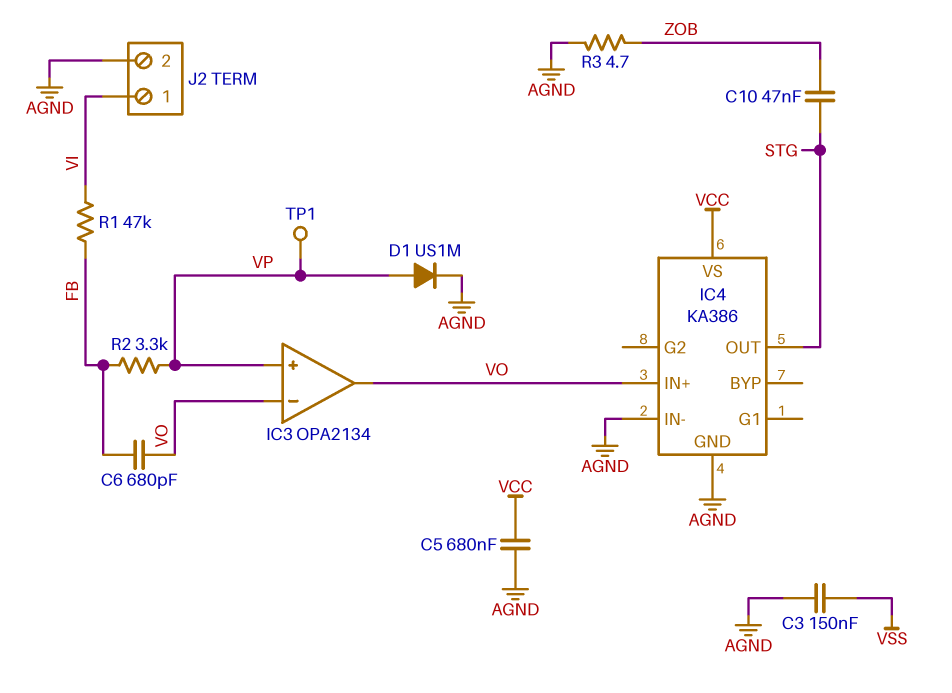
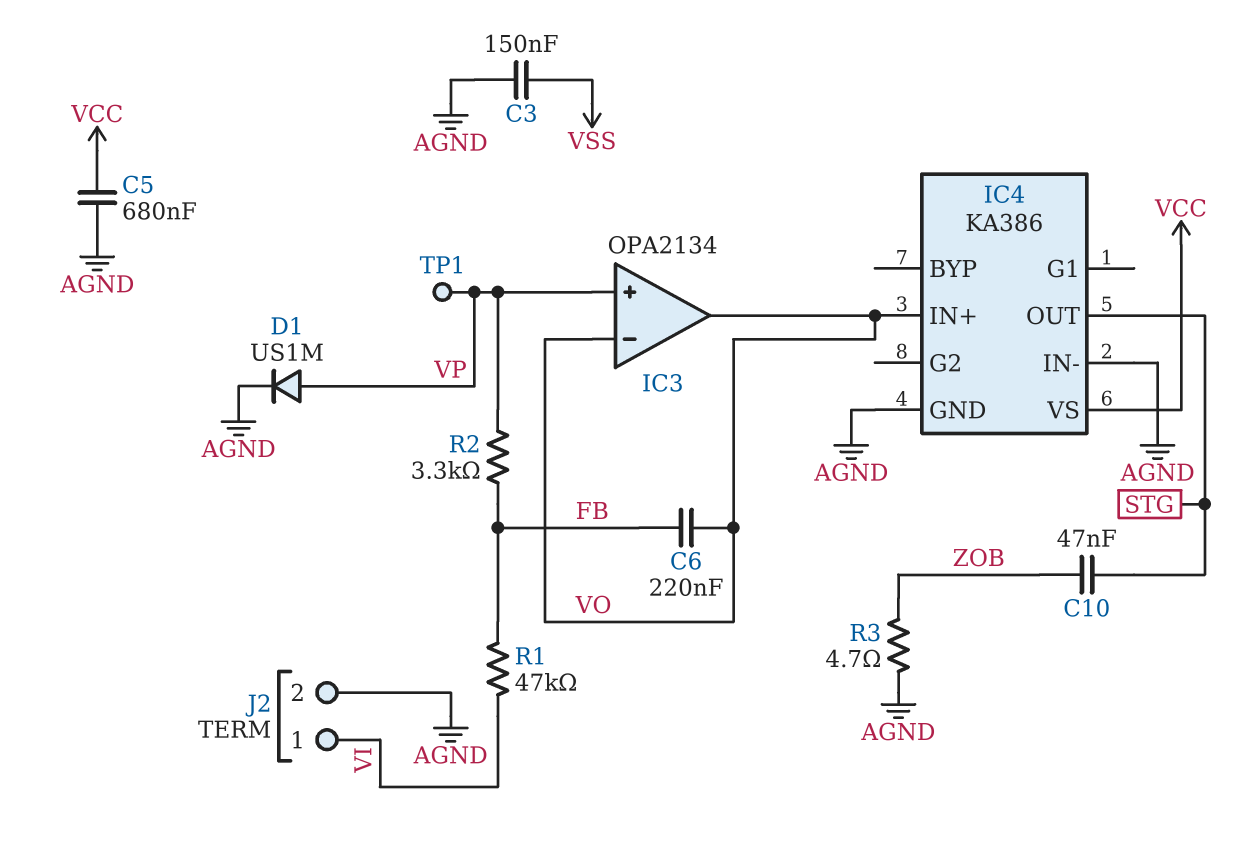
C6: 680pF (FB, VO) -> 220nF (FB, VO)

